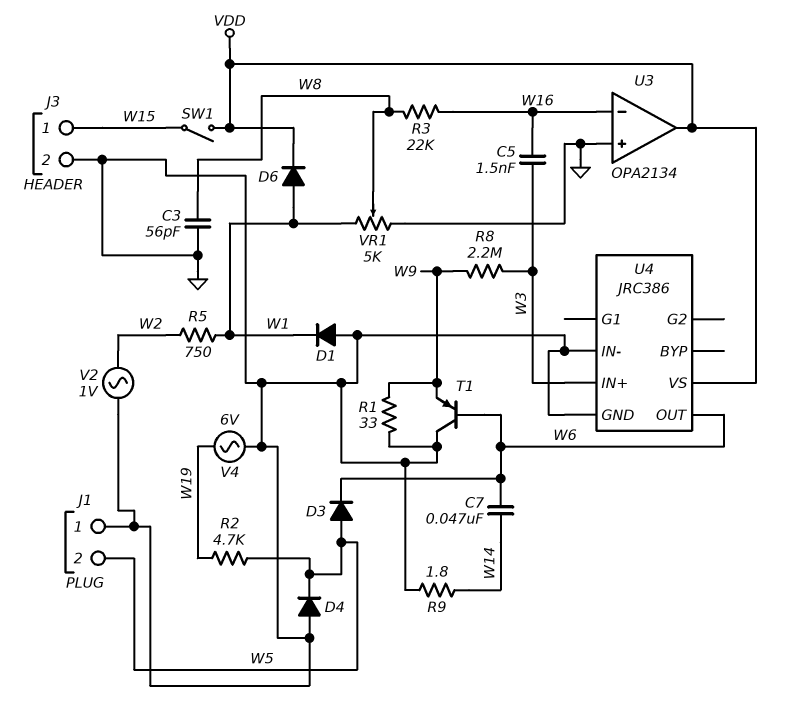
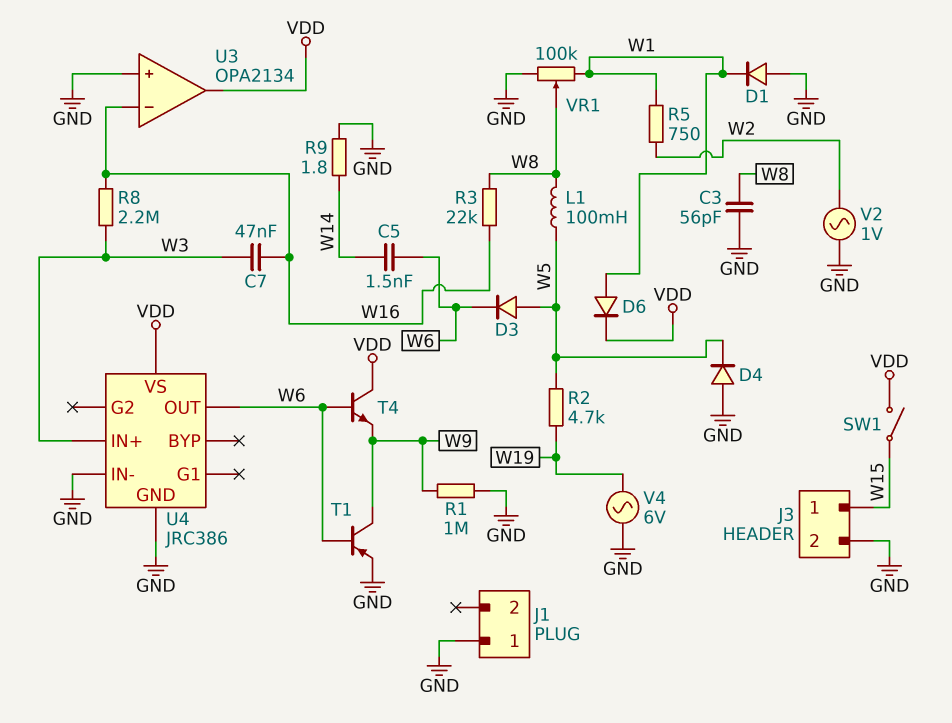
C5: 1.5nF (W3, W16) -> 1.5nF (W6, W14)
C7: 47nF (W6, W14) -> 47nF (W3, W16)
J1 pin 2: W5 -> none
L1: none -> 100mH (W5, W8)
R1: 33 (GND, W9) -> 1M (GND, W9)
R8: 2.2M (W3, W9) -> 2.2M (W3, W16)
T1: PNP (B W6, C GND, E W9) -> PNP (B W6, C W9, E GND)
T4: none -> NPN (B W6, C VDD, E W9)
VR1: 5k (GND, W1, wiper W8) -> 100k (GND, W1, wiper W8)

